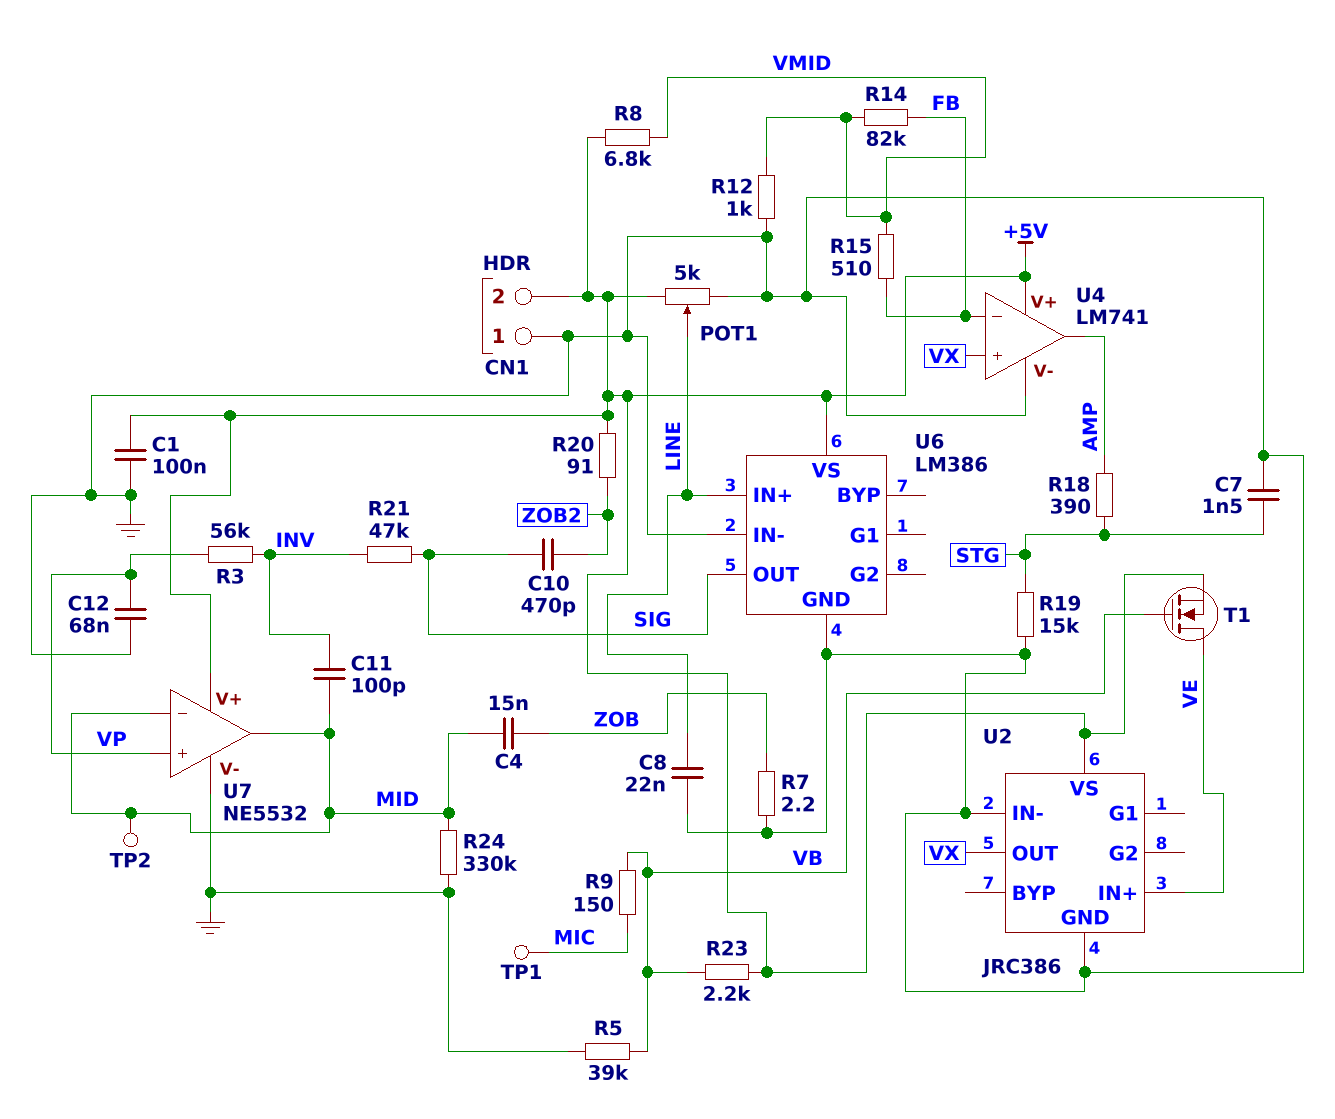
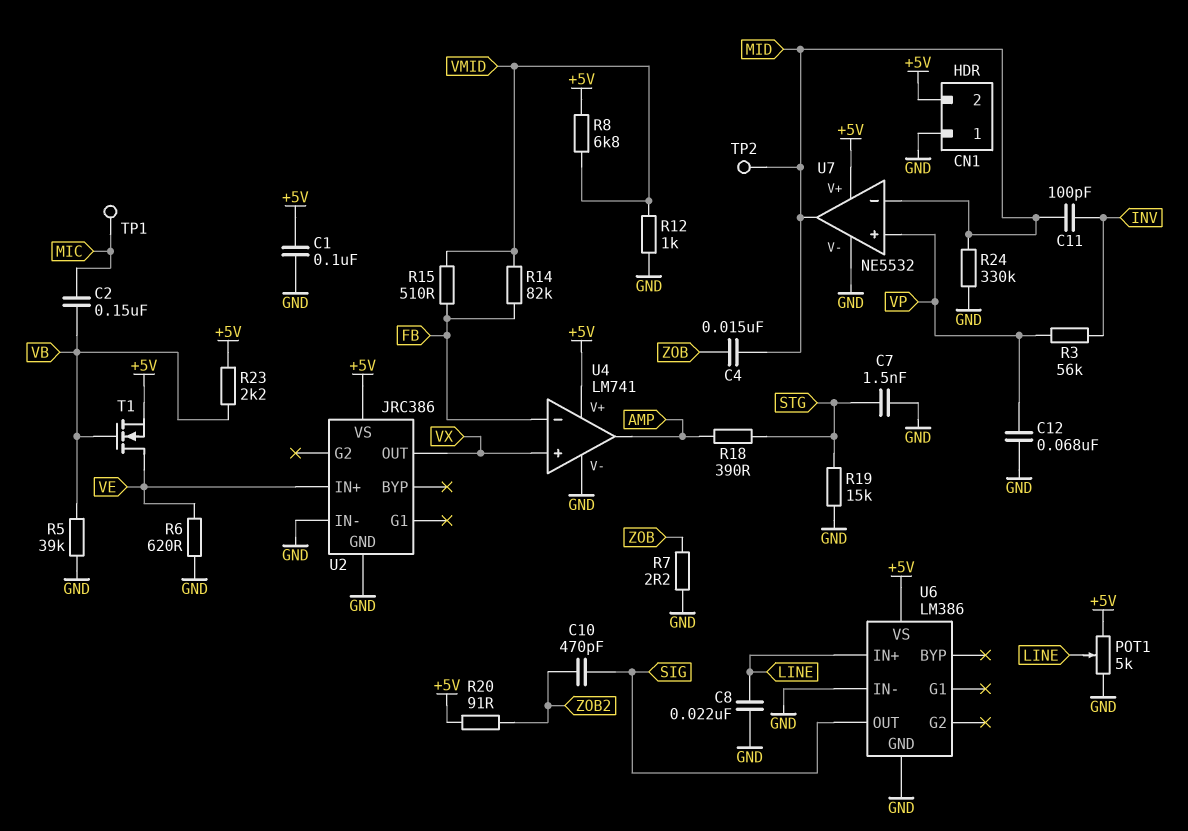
C2: none -> 150nF (MIC, VB)
R6: none -> 620 (GND, VE)
R9: 150 (MIC, VB) -> none
R21: 47k (INV, SIG) -> none

